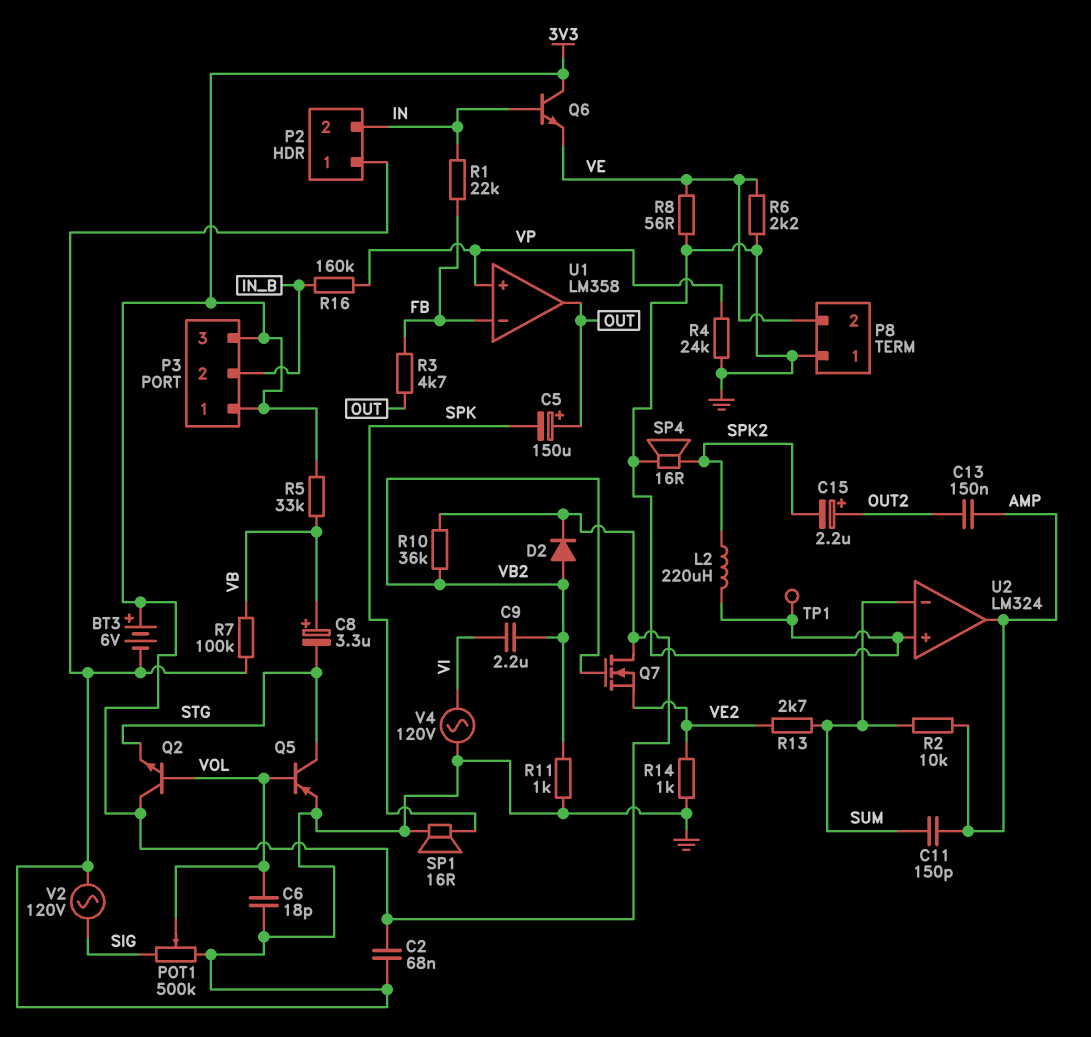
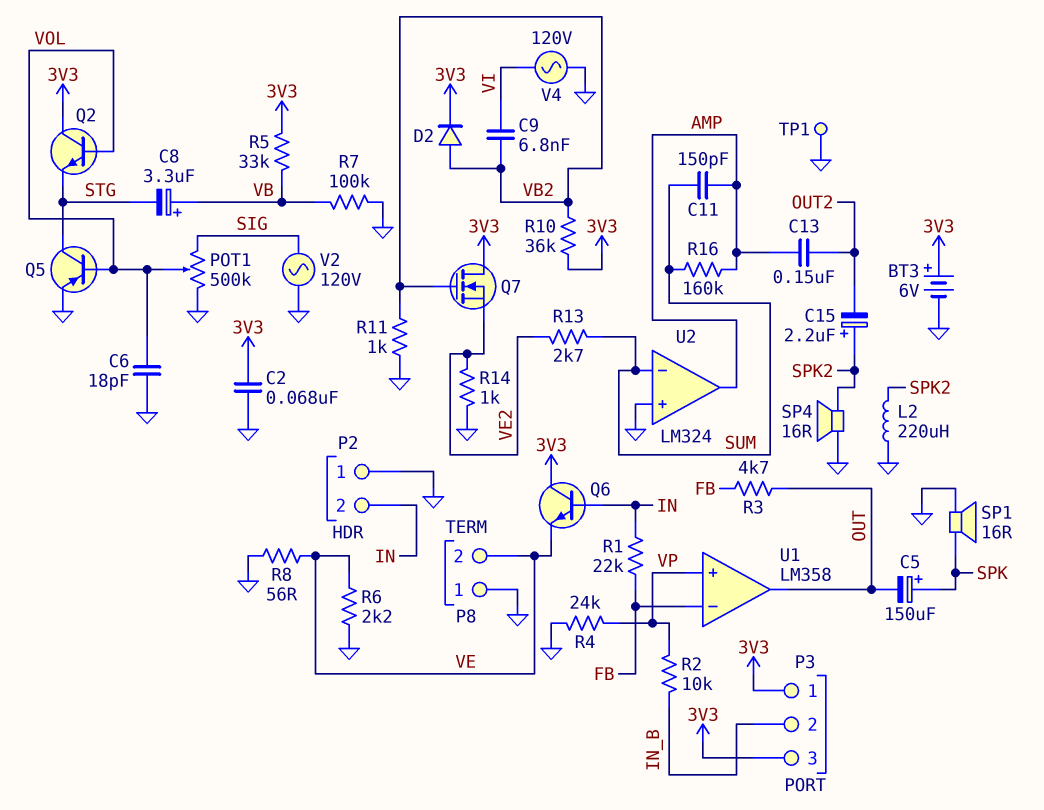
C5: 150uF (plus OUT, minus SPK) -> 150uF (plus SPK, minus OUT)
C9: 2.2uF (VB2, VI) -> 6.8nF (VB2, VI)
C15: 2.2uF (plus OUT2, minus SPK2) -> 2.2uF (plus SPK2, minus OUT2)
R2: 10k (AMP, SUM) -> 10k (IN_B, VP)
R16: 160k (IN_B, VP) -> 160k (AMP, SUM)

